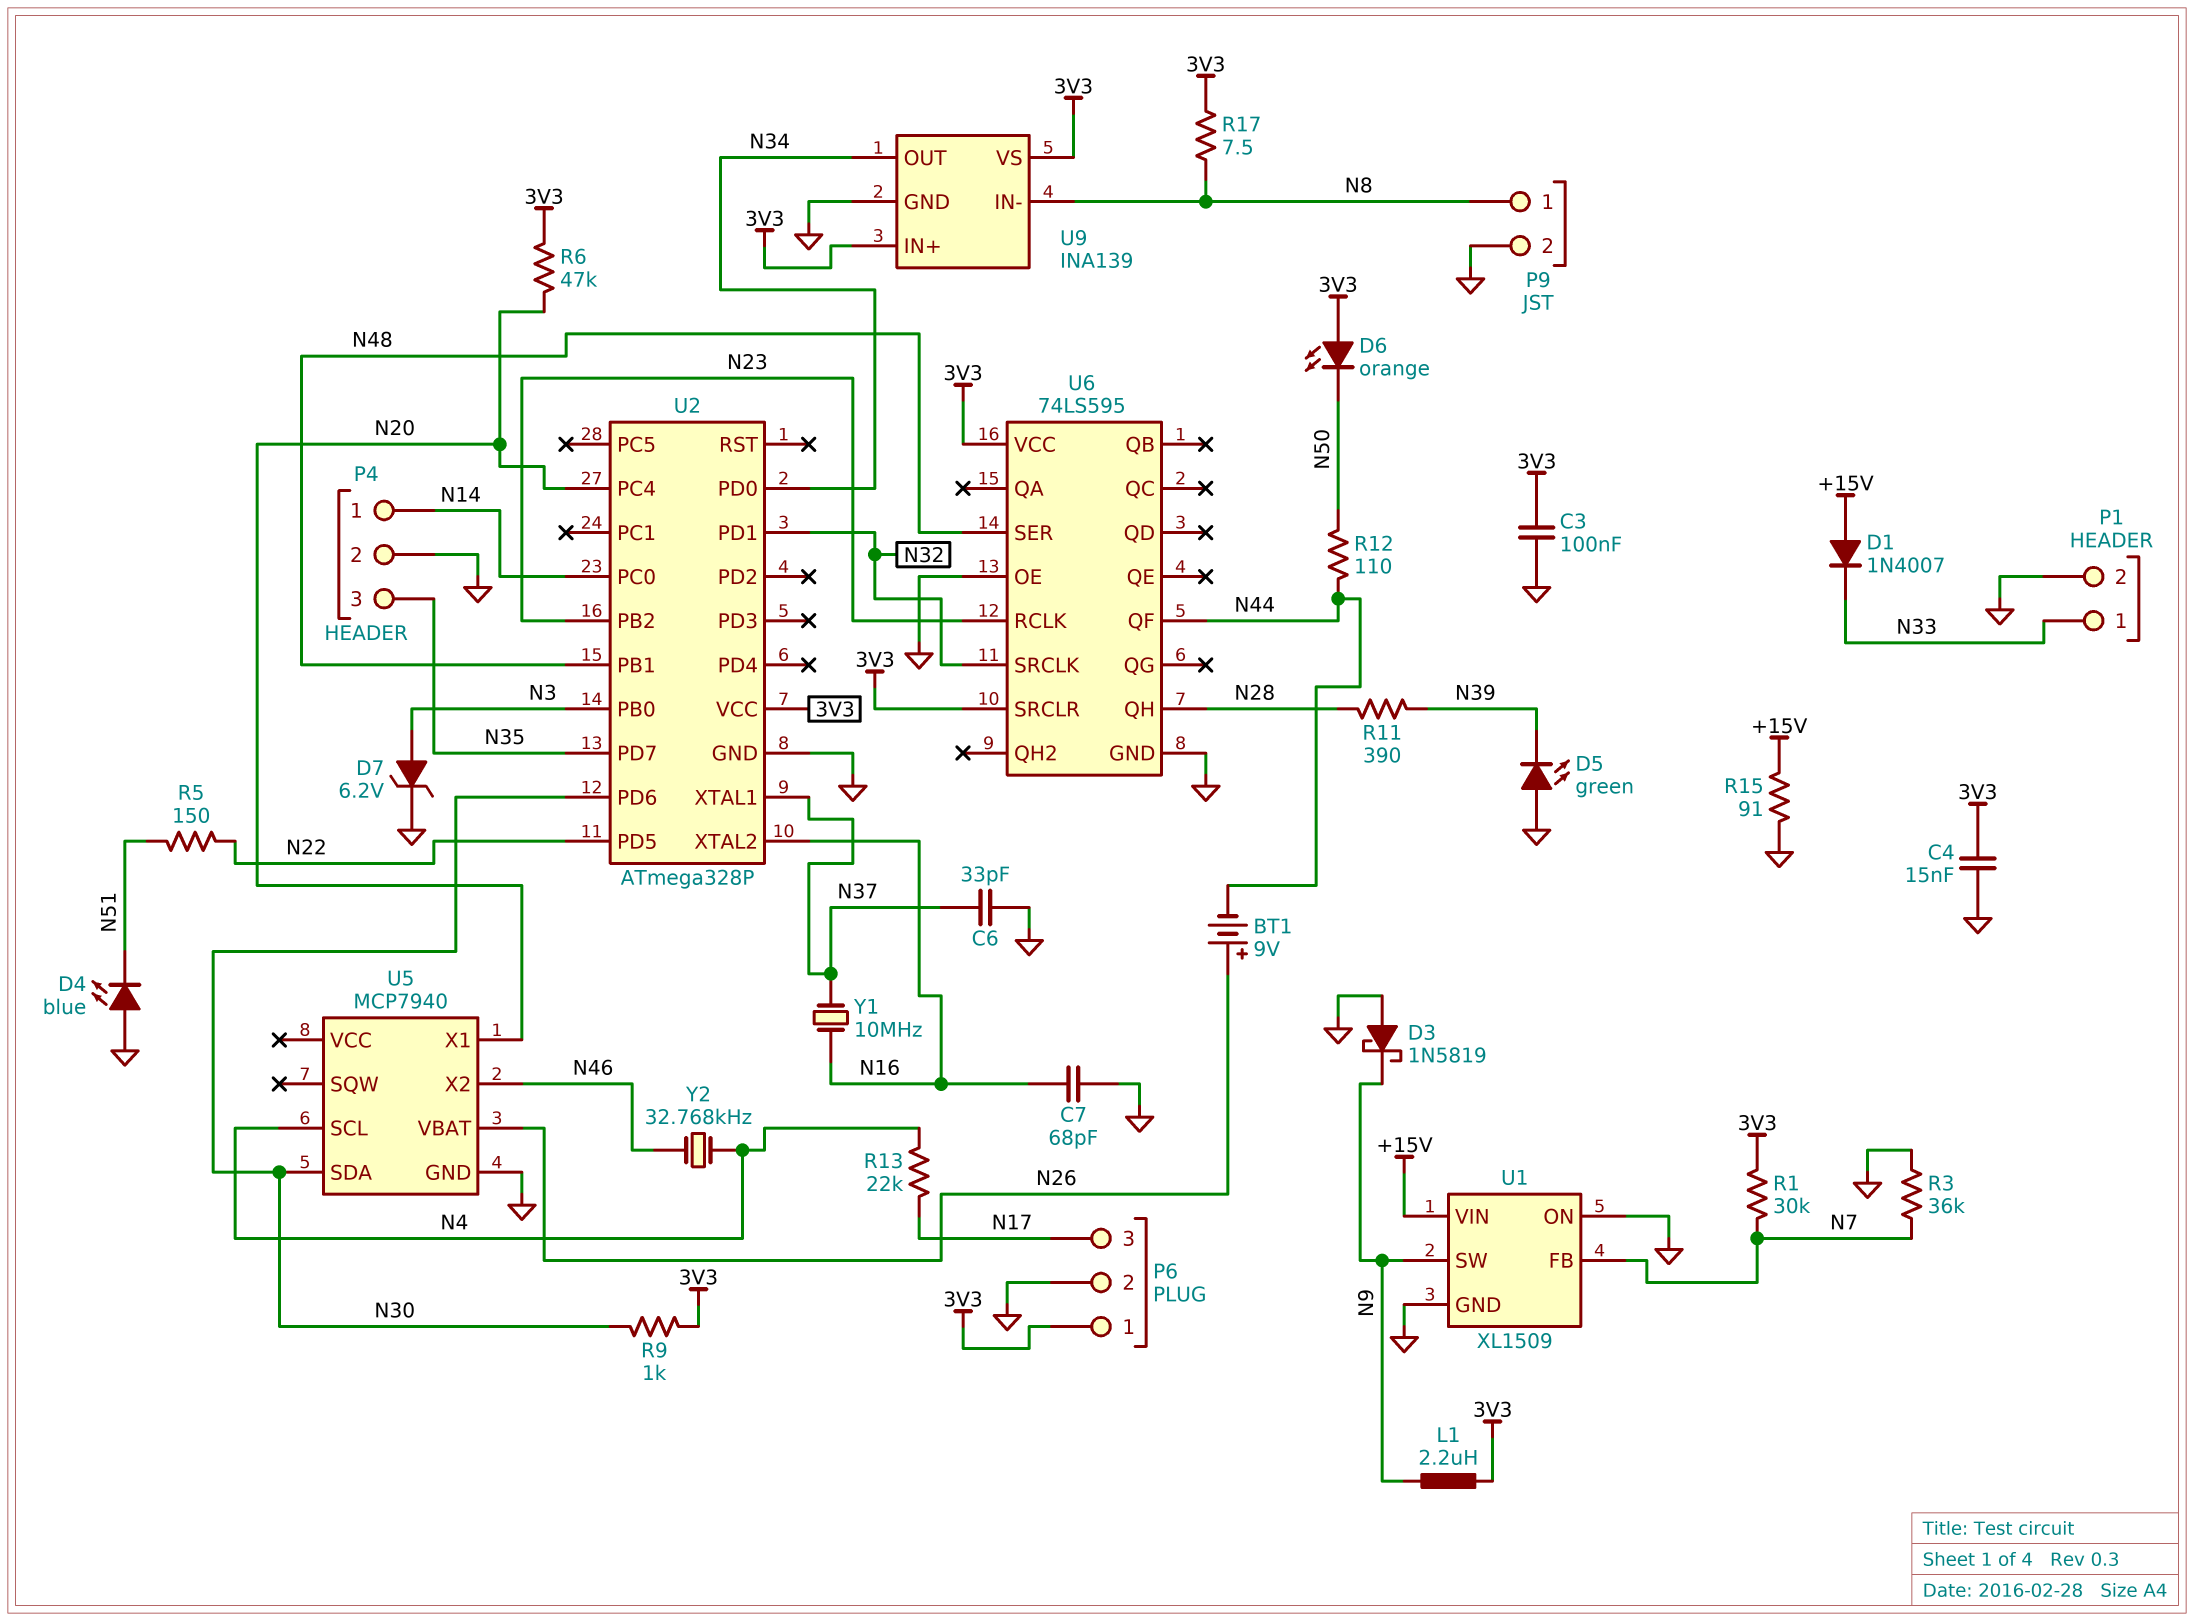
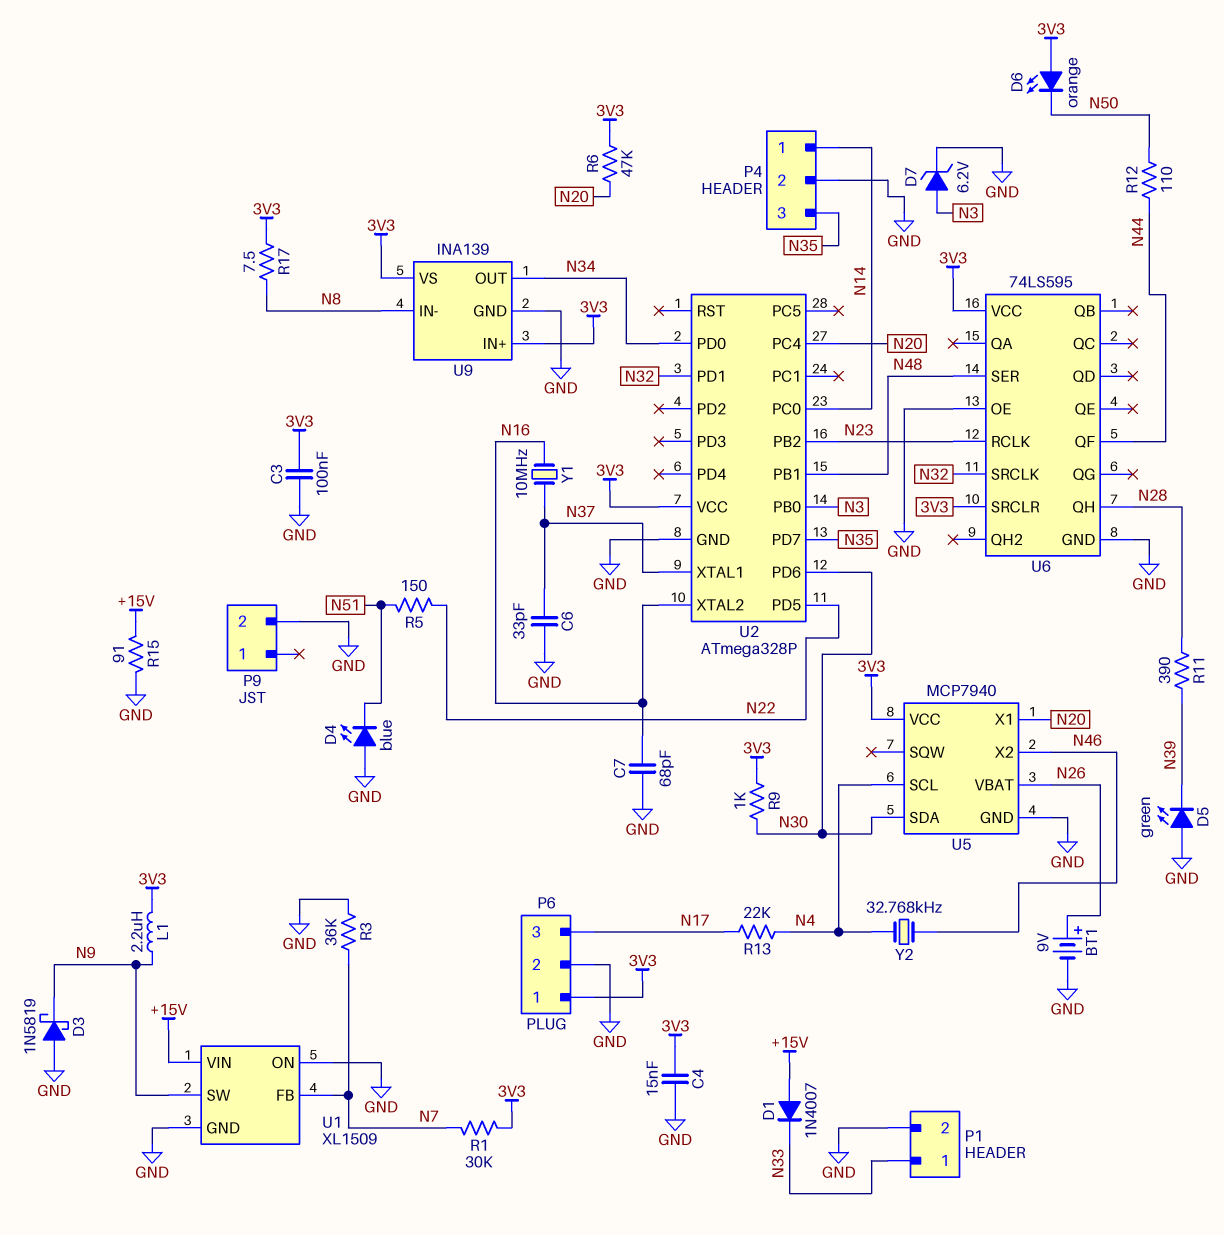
BT1: 9V (plus N26, minus N44) -> 9V (plus N26, minus GND)
P9 pin 1: N8 -> none
U5 pin VCC: none -> 3V3

